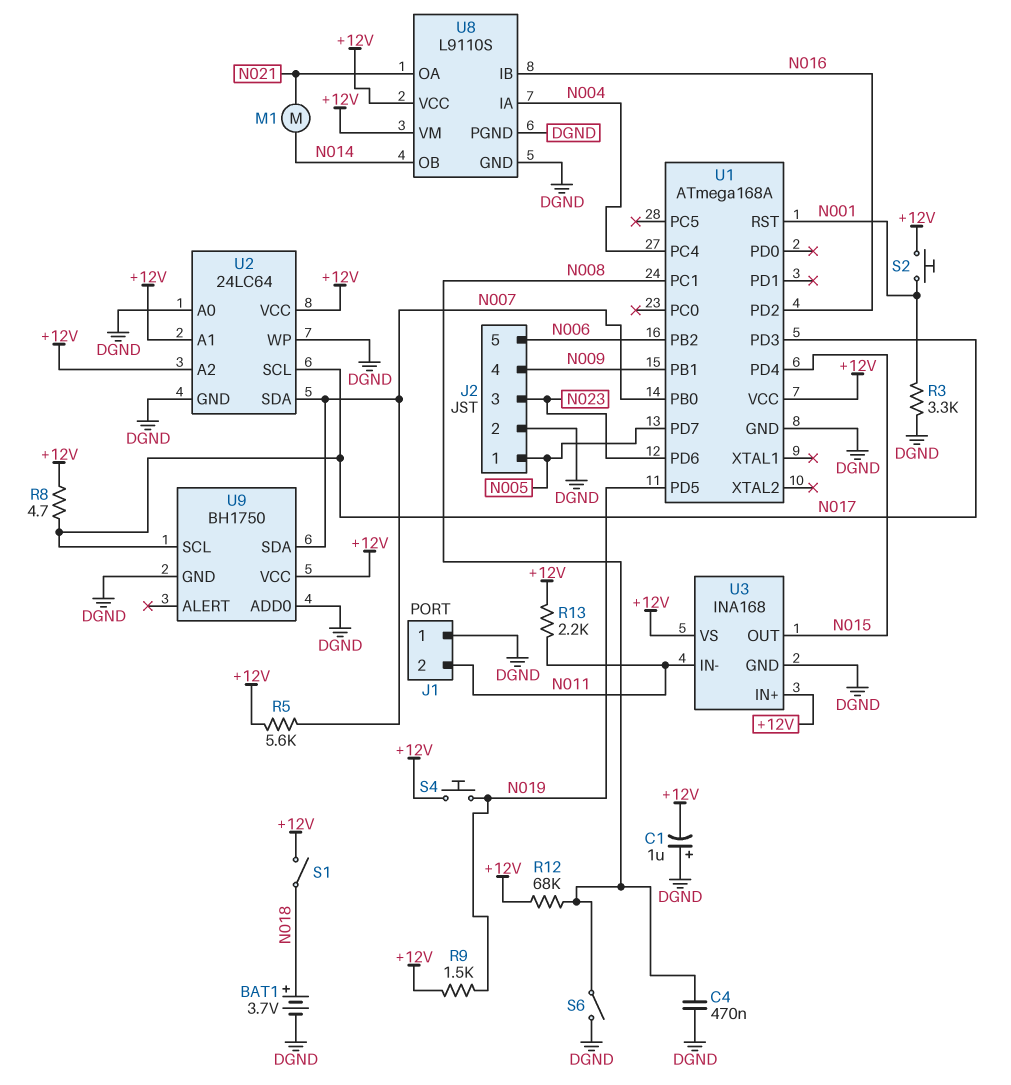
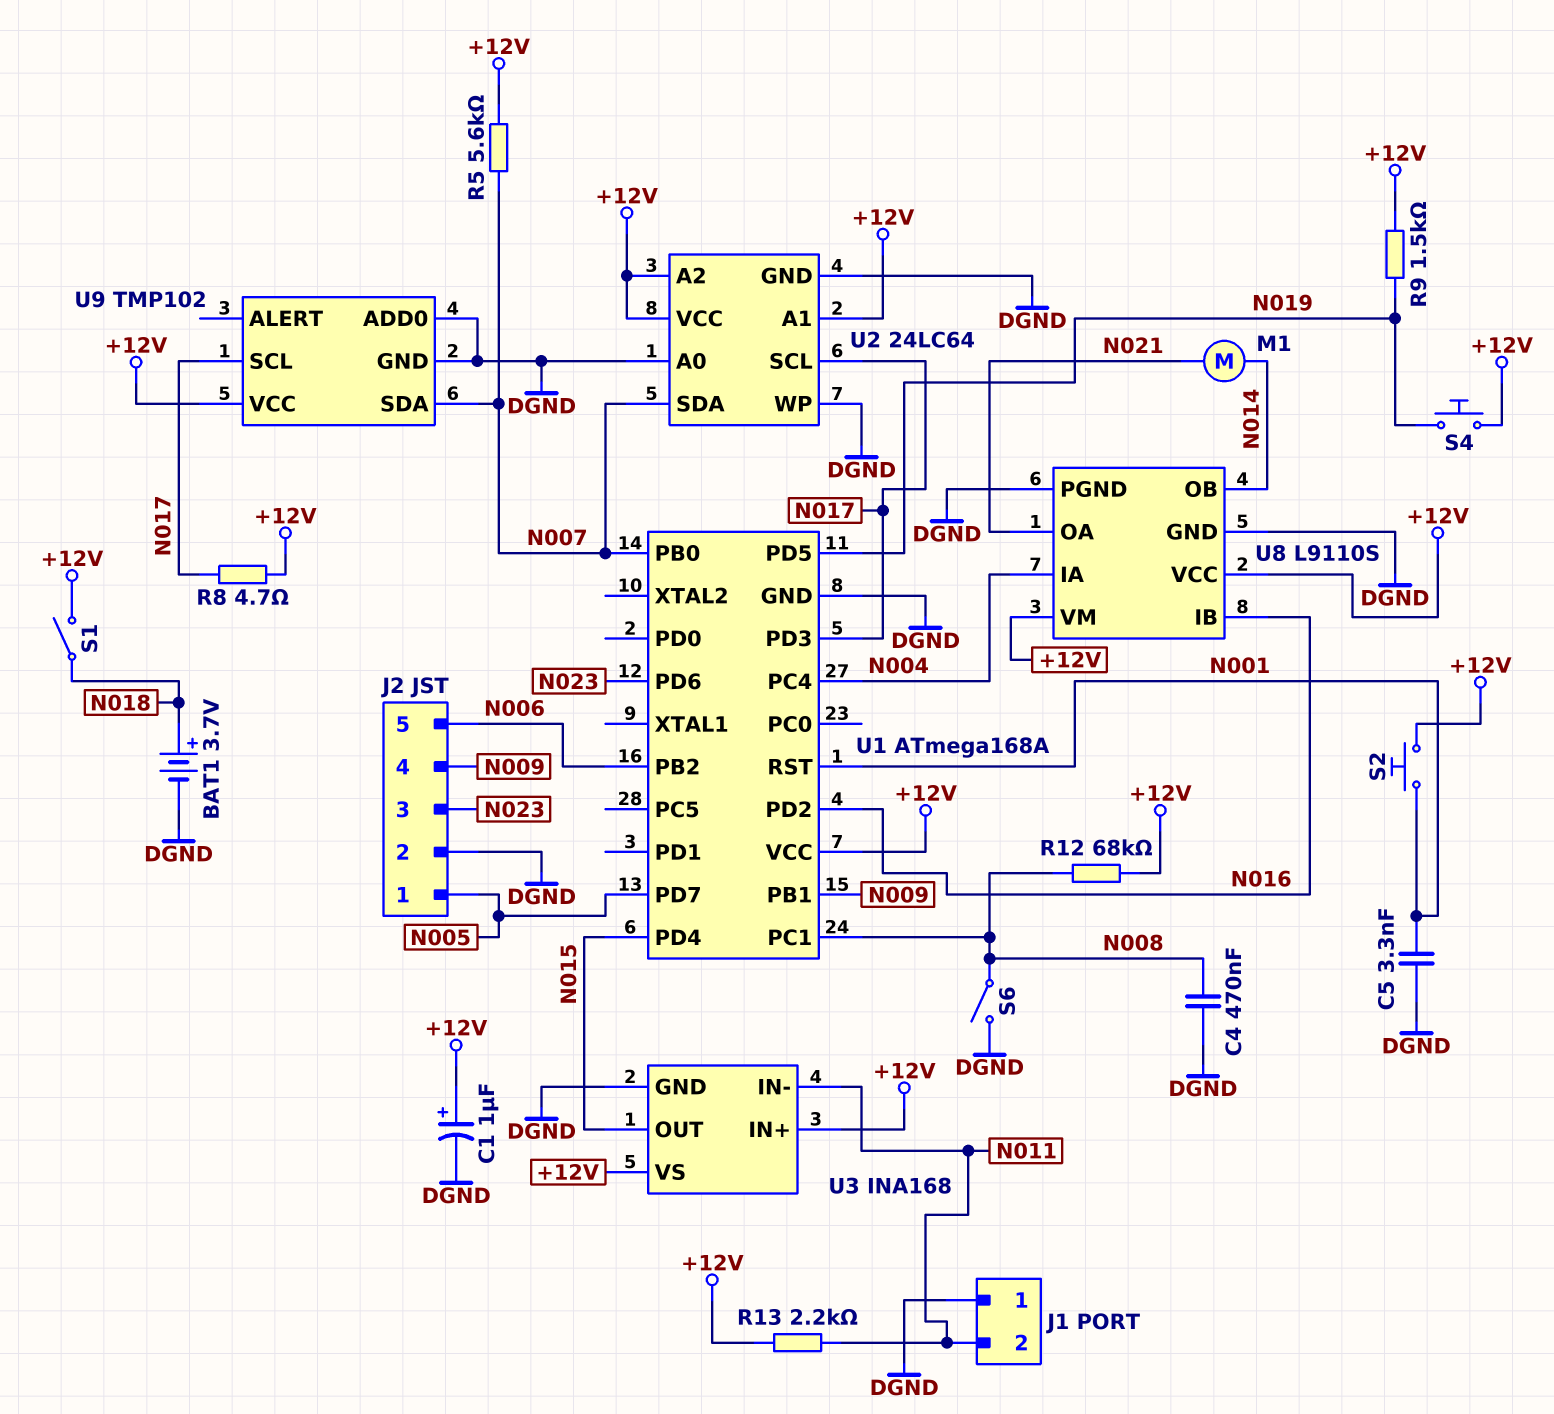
C1: 1uF (plus DGND, minus +12V) -> 1uF (plus +12V, minus DGND)
C5: none -> 3.3nF (DGND, N001)
R3: 3.3k (DGND, N001) -> none
U9: BH1750 -> TMP102

